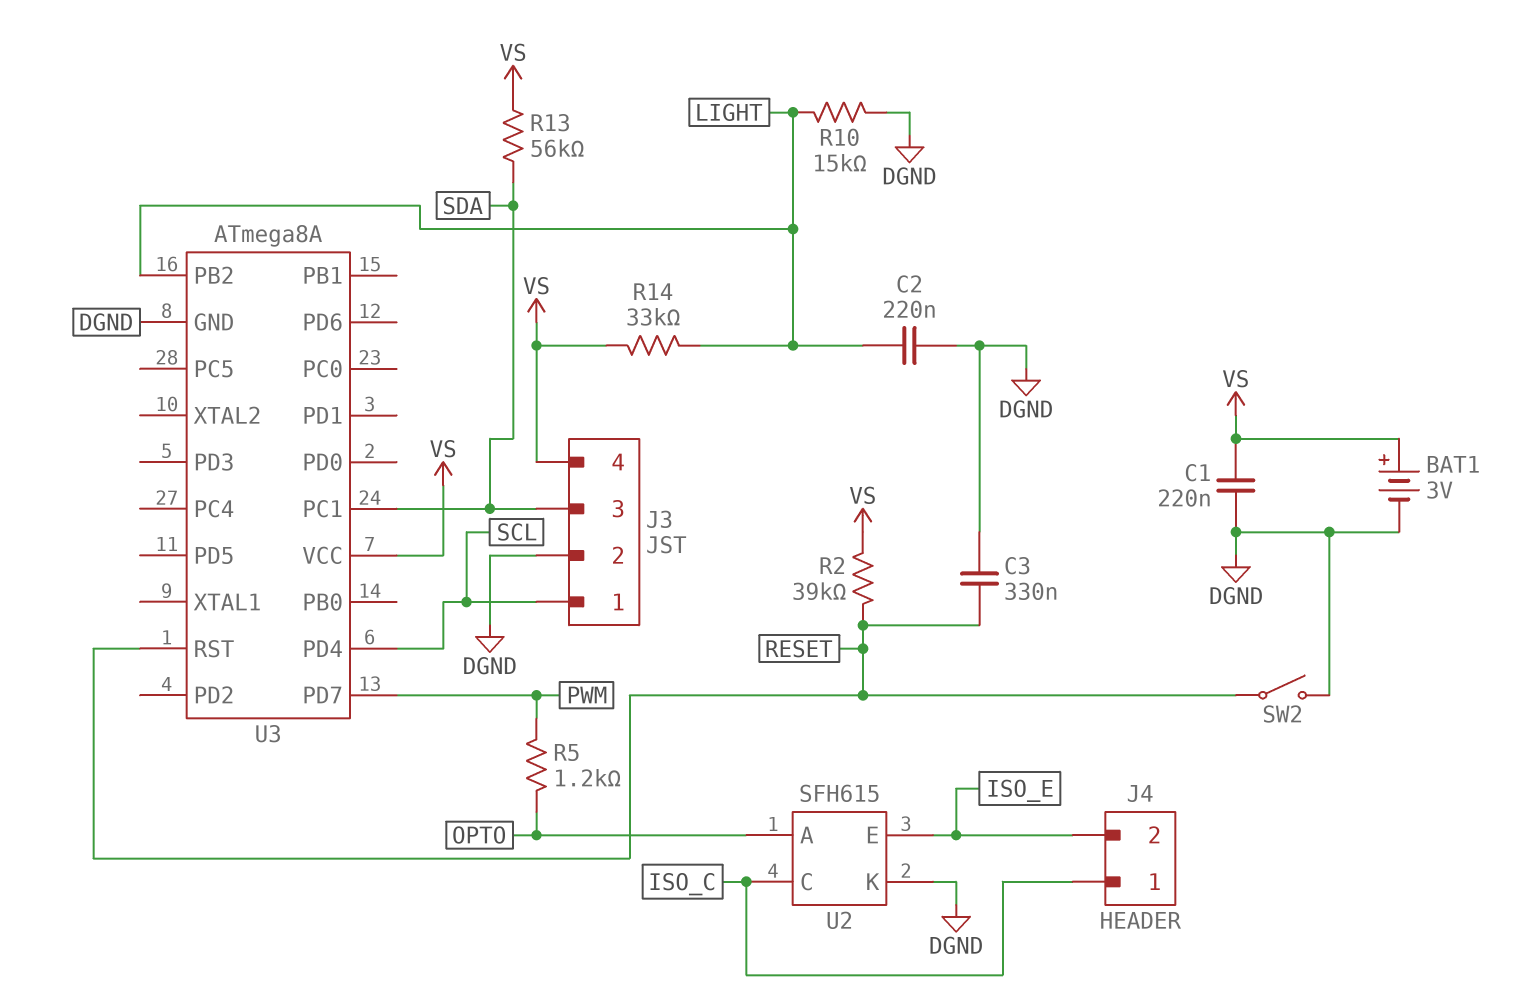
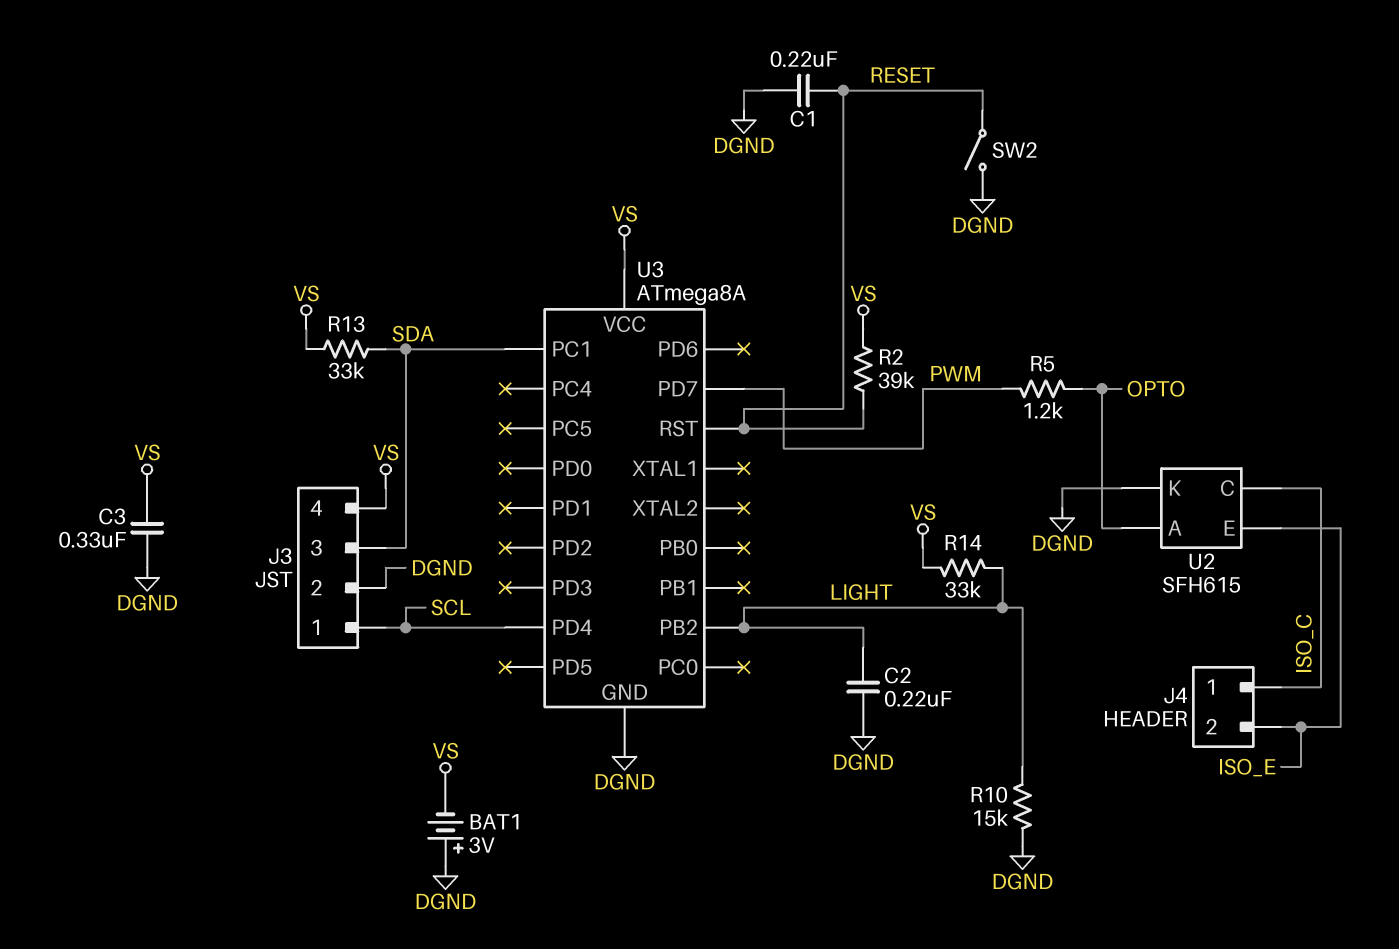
BAT1: 3V (plus VS, minus DGND) -> 3V (plus DGND, minus VS)
C1: 220nF (DGND, VS) -> 220nF (DGND, RESET)
C3: 330nF (DGND, RESET) -> 330nF (DGND, VS)
R13: 56k (SDA, VS) -> 33k (SDA, VS)

